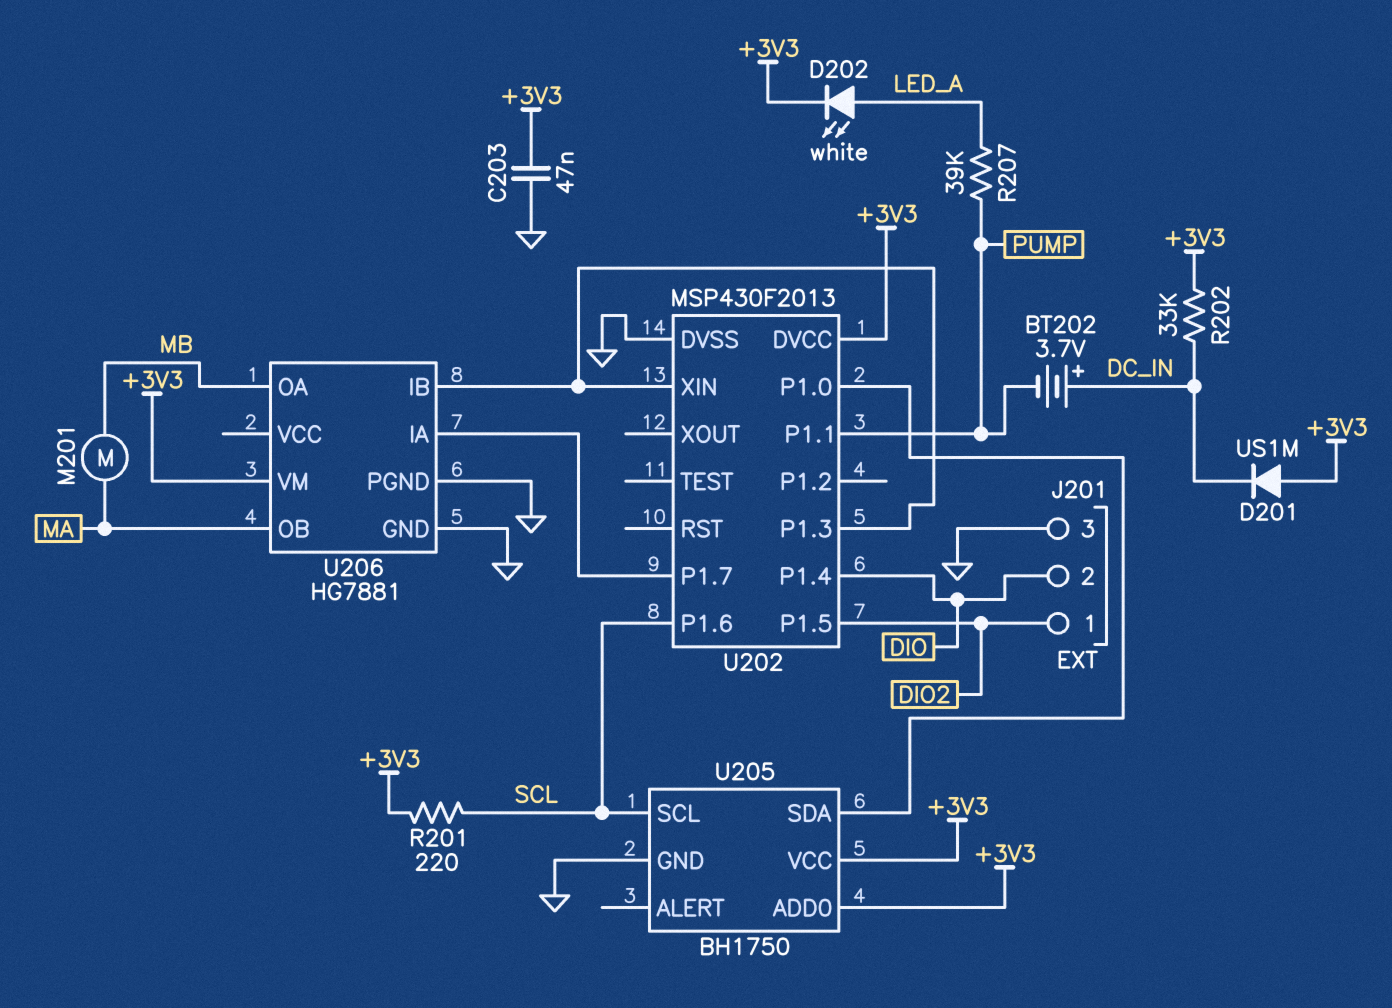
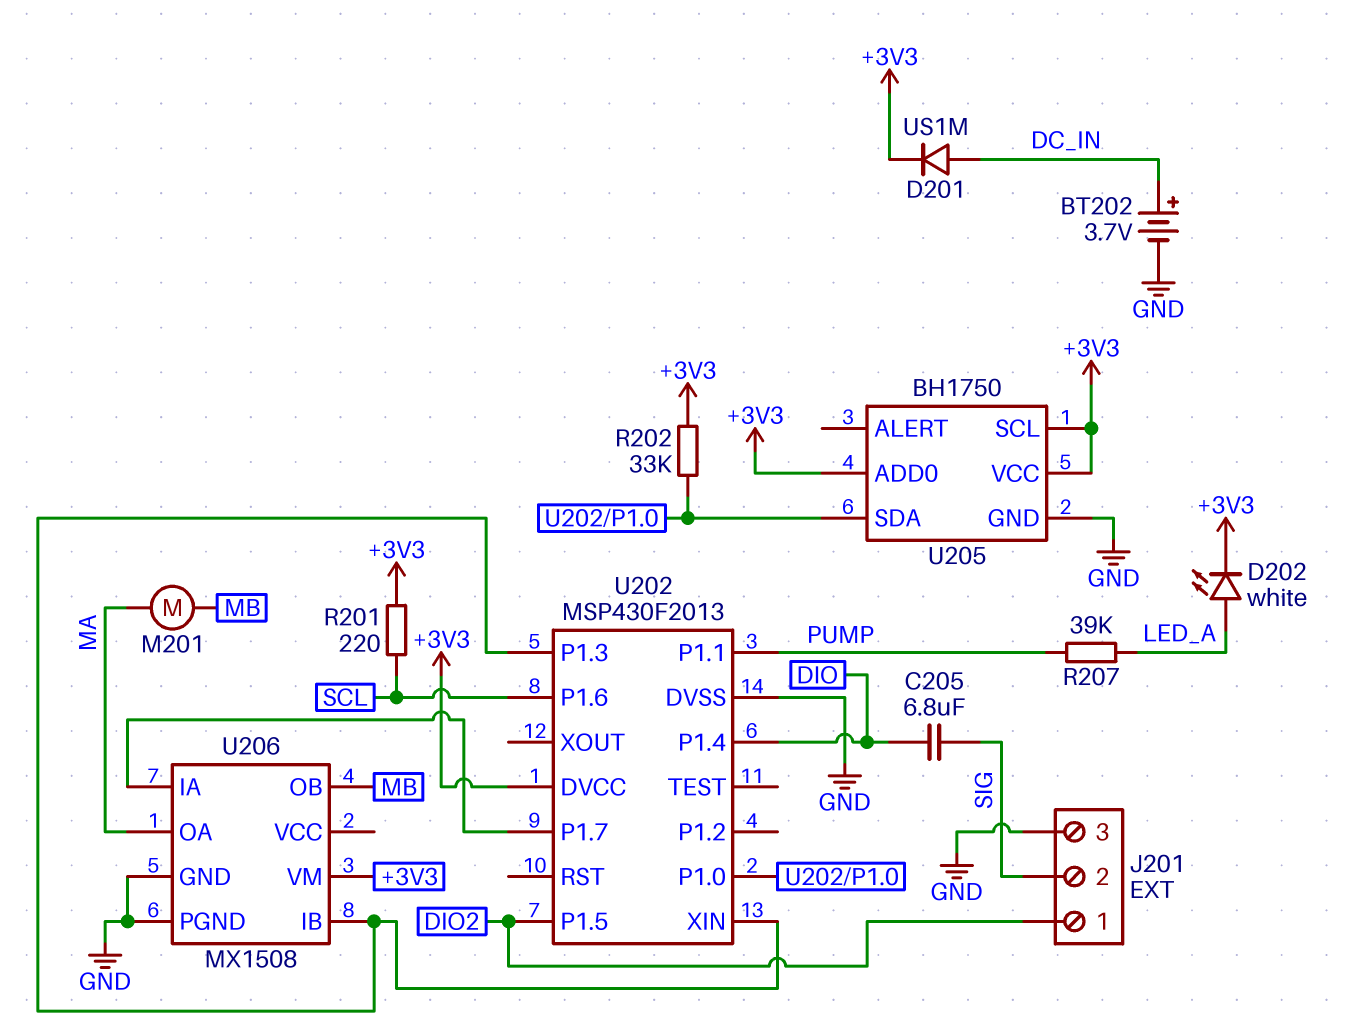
BT202: 3.7V (plus DC_IN, minus PUMP) -> 3.7V (plus DC_IN, minus GND)
C203: 47nF (+3V3, GND) -> none
C205: none -> 6.8uF (DIO, SIG)
D201: diode US1M (A +3V3, K DC_IN) -> diode US1M (A DC_IN, K +3V3)
J201 pin 2: DIO -> SIG
R202: 33k (+3V3, DC_IN) -> 33k (+3V3, U202/P1.0)
U205 pin SCL: SCL -> +3V3
U206: HG7881 -> MX1508
U206 pin OA: MB -> MA
U206 pin OB: MA -> MB

